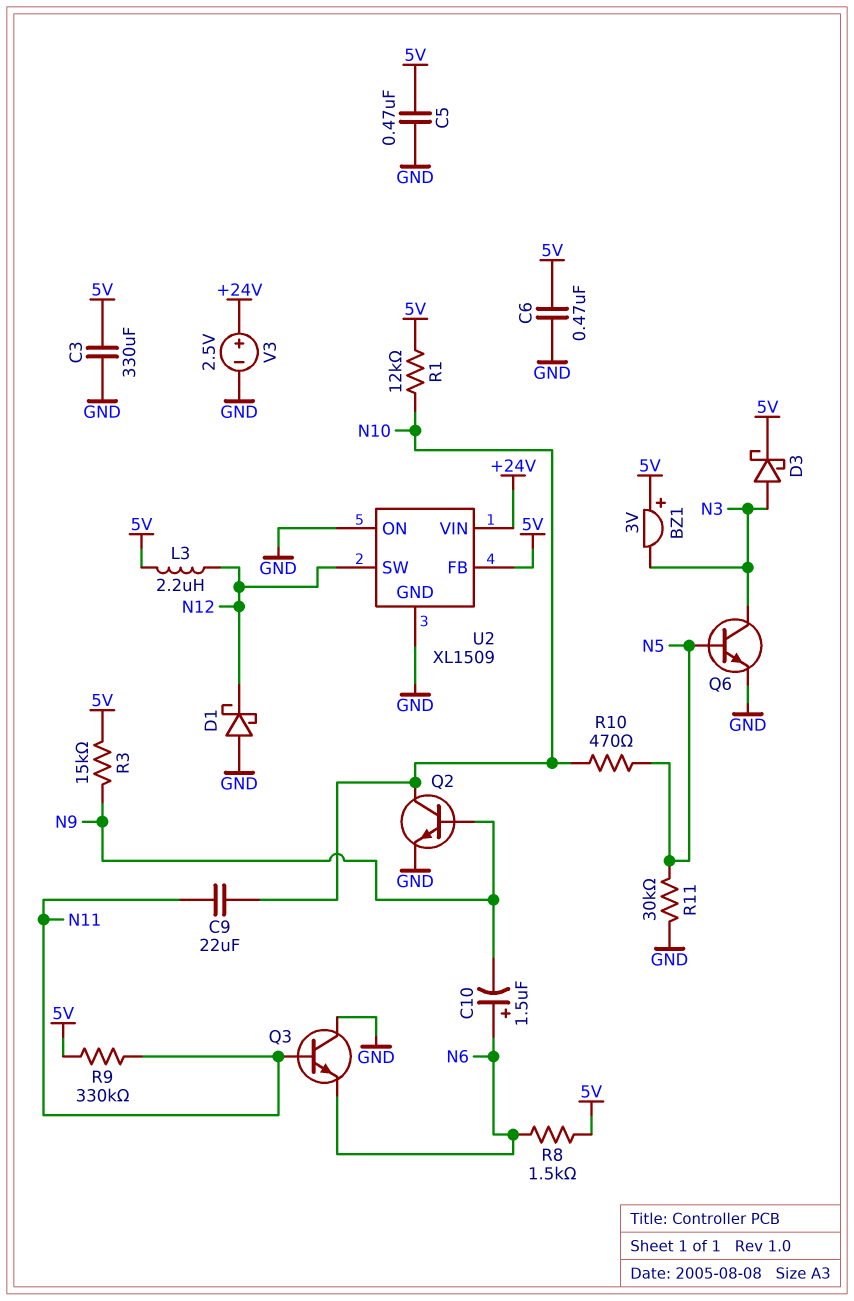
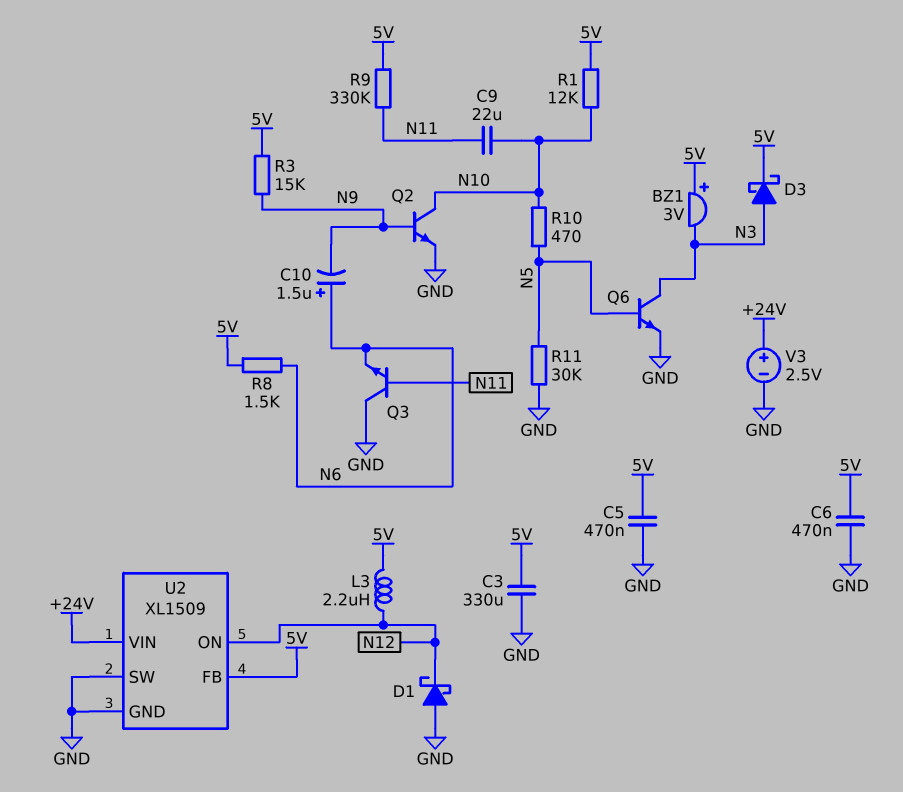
U2 pin ON: GND -> N12
U2 pin SW: N12 -> GND

